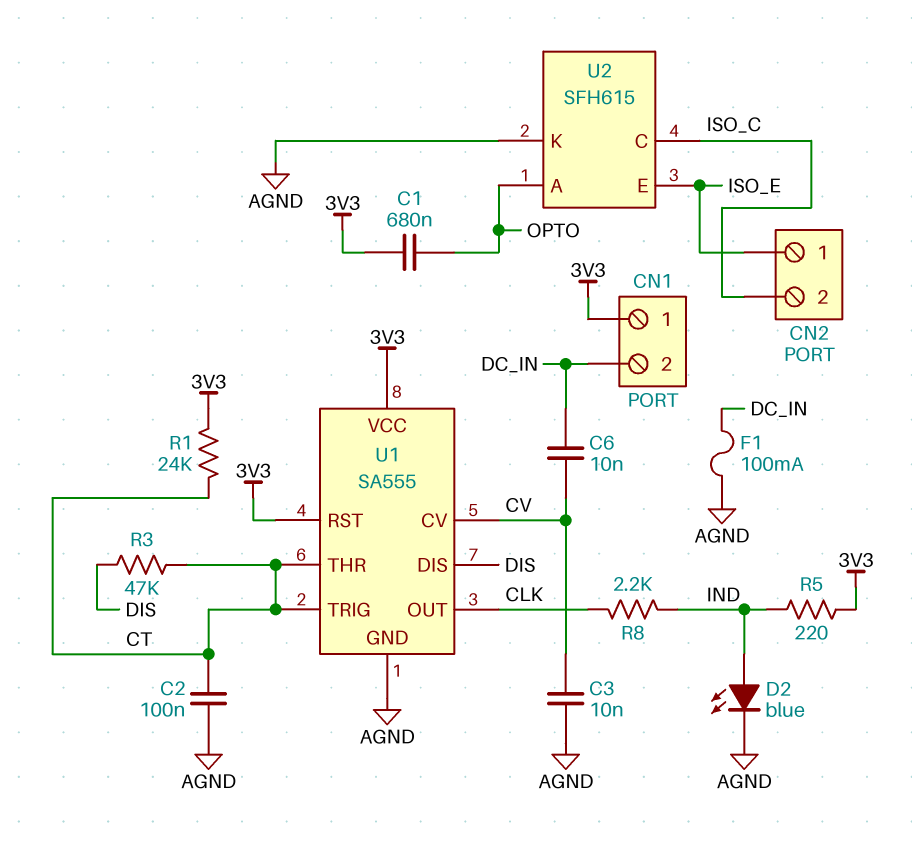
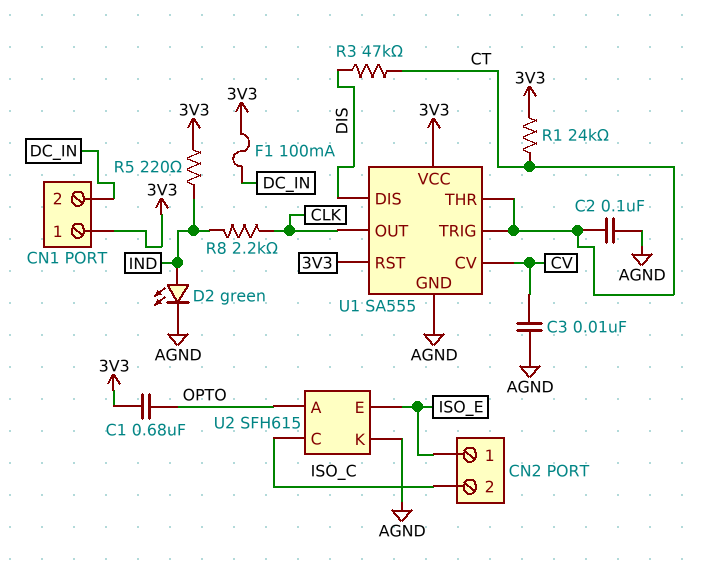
C6: 10nF (CV, DC_IN) -> none
D2: LED blue (A IND, K AGND) -> LED green (A IND, K AGND)
F1: 100mA (AGND, DC_IN) -> 100mA (3V3, DC_IN)

